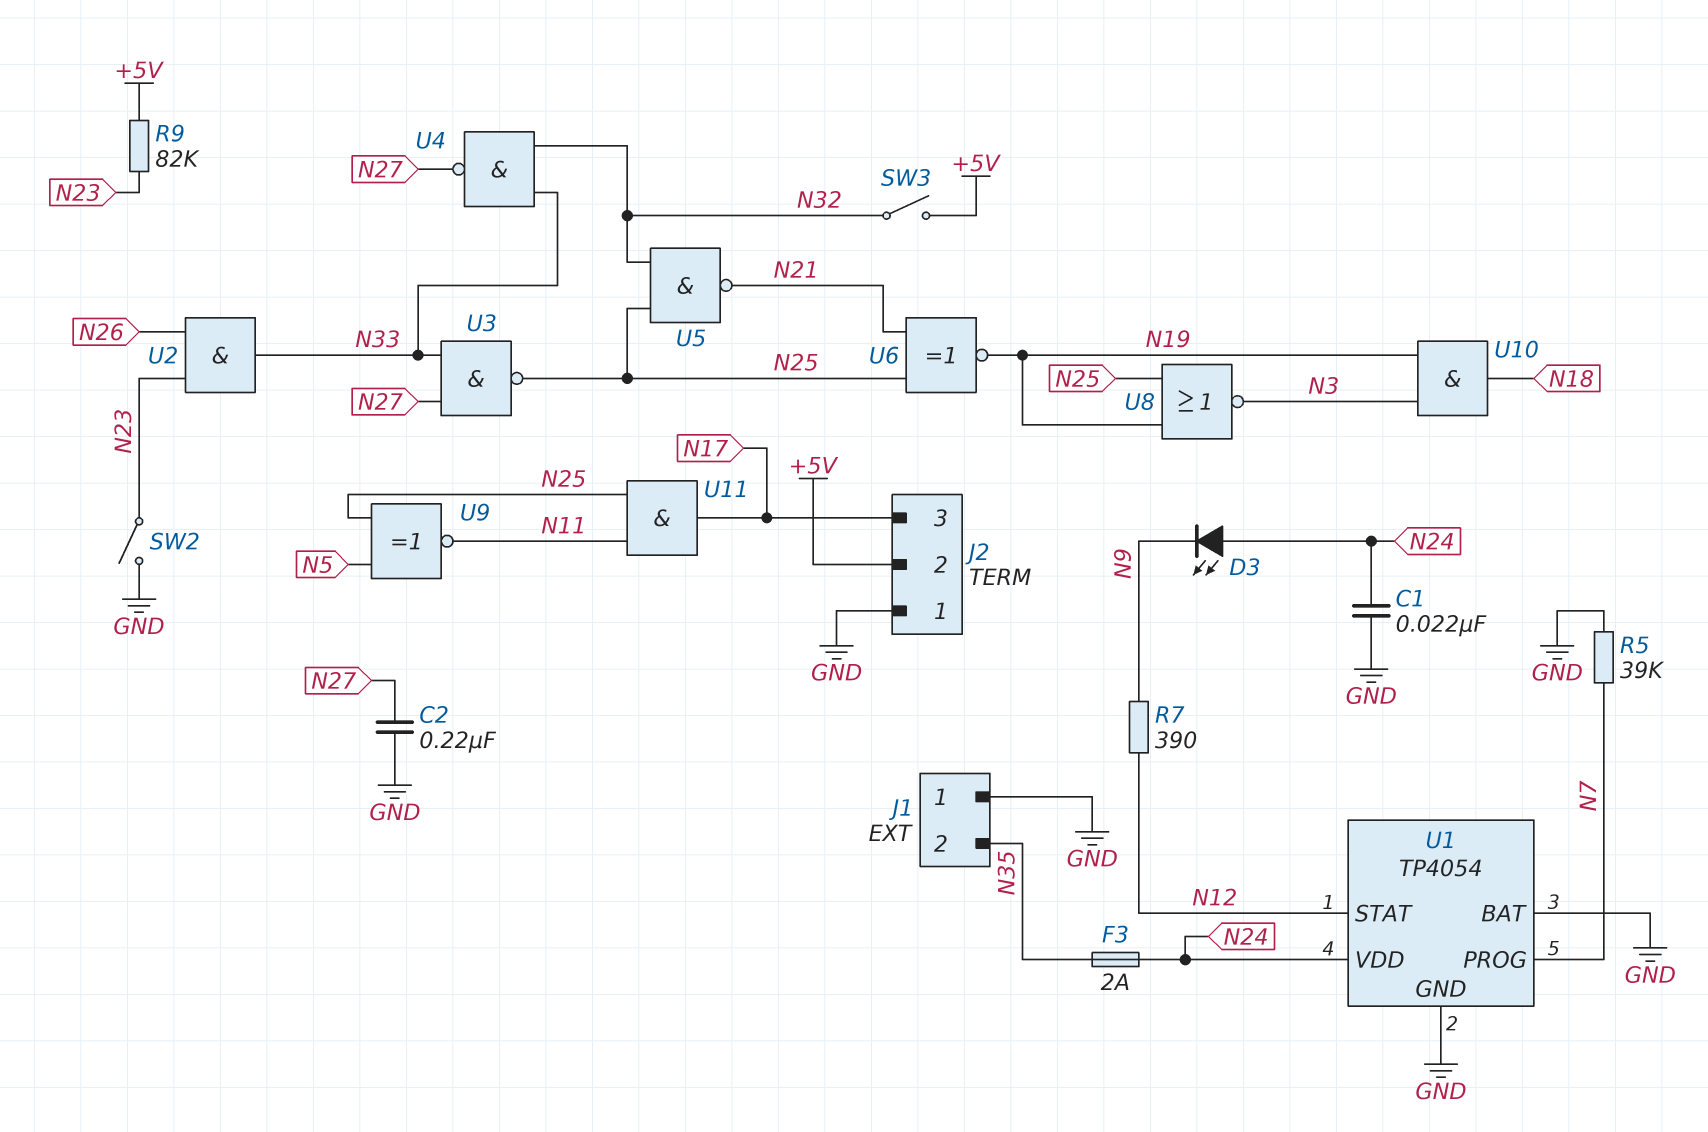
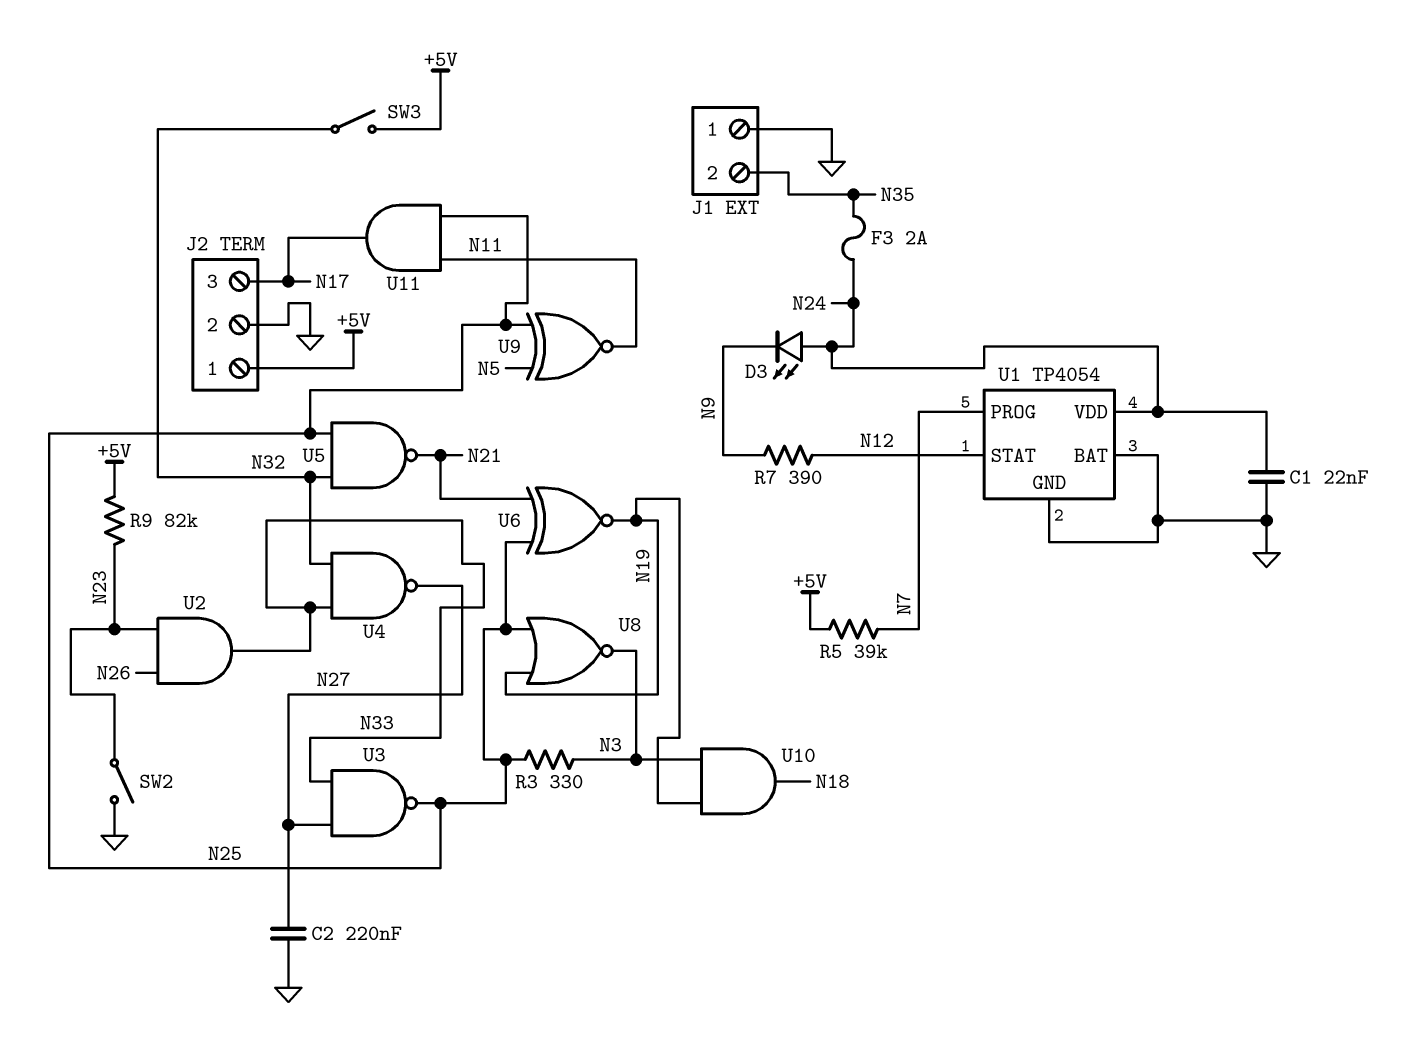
J2 pin 1: GND -> +5V
J2 pin 2: +5V -> GND
R3: none -> 330 (N3, N25)
R5: 39k (GND, N7) -> 39k (+5V, N7)

